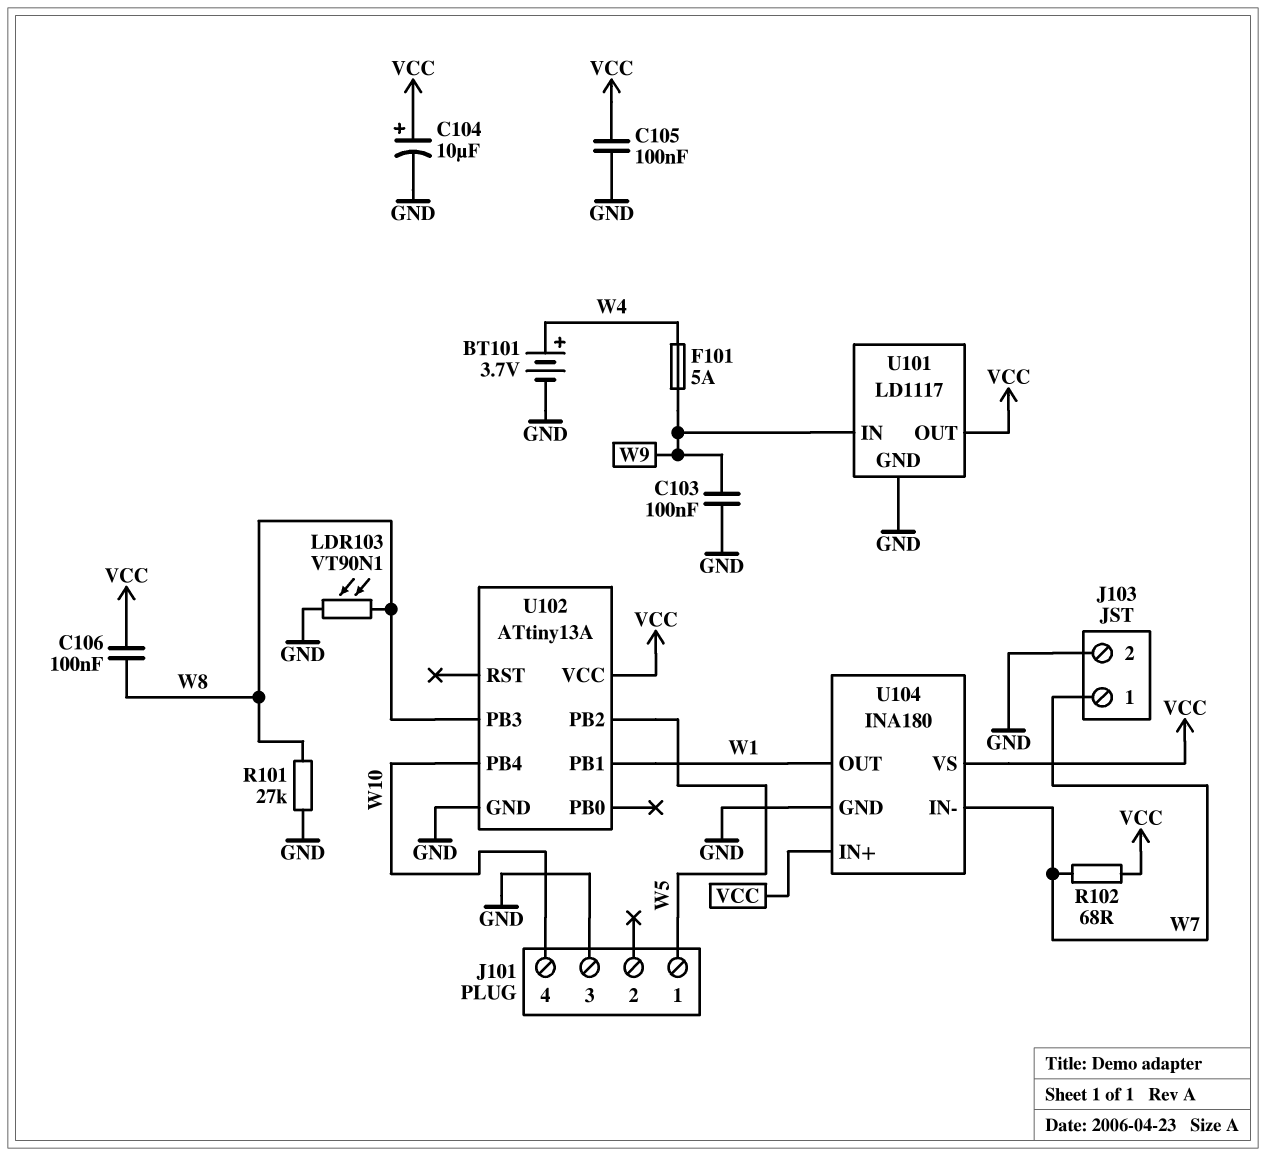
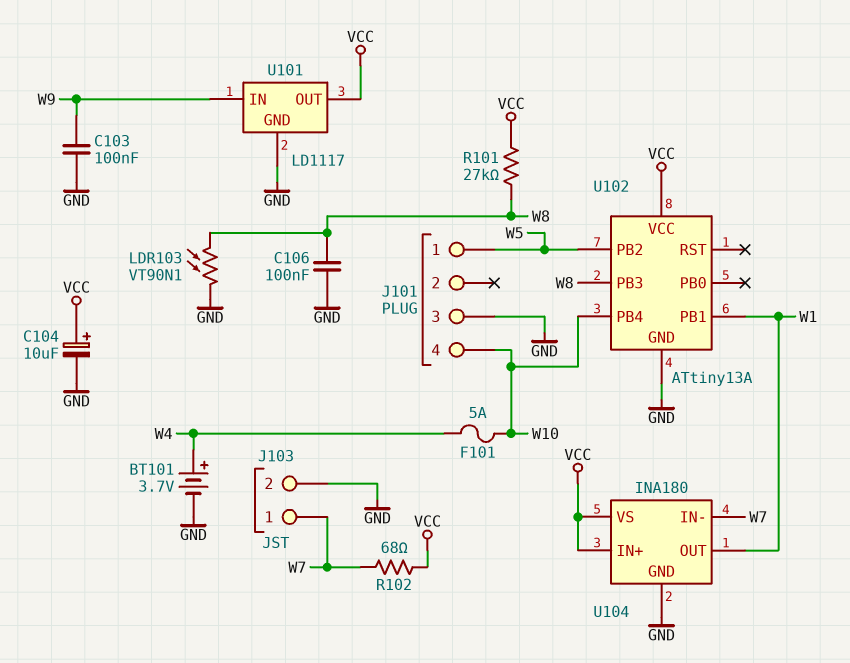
C105: 100nF (GND, VCC) -> none
C106: 100nF (VCC, W8) -> 100nF (GND, W8)
F101: 5A (W4, W9) -> 5A (W4, W10)
R101: 27k (GND, W8) -> 27k (VCC, W8)

